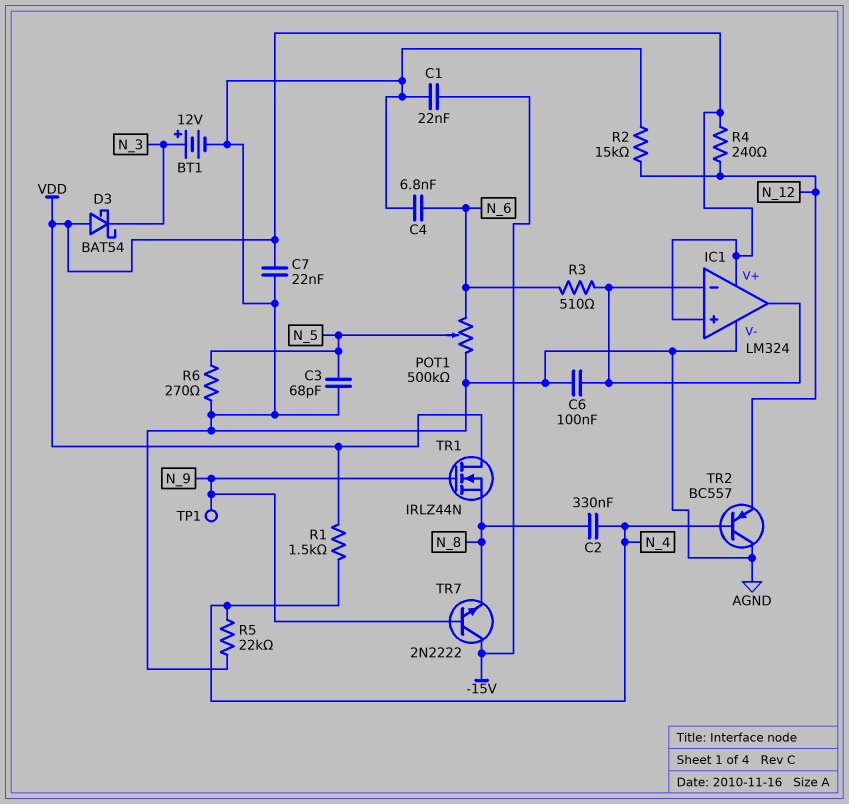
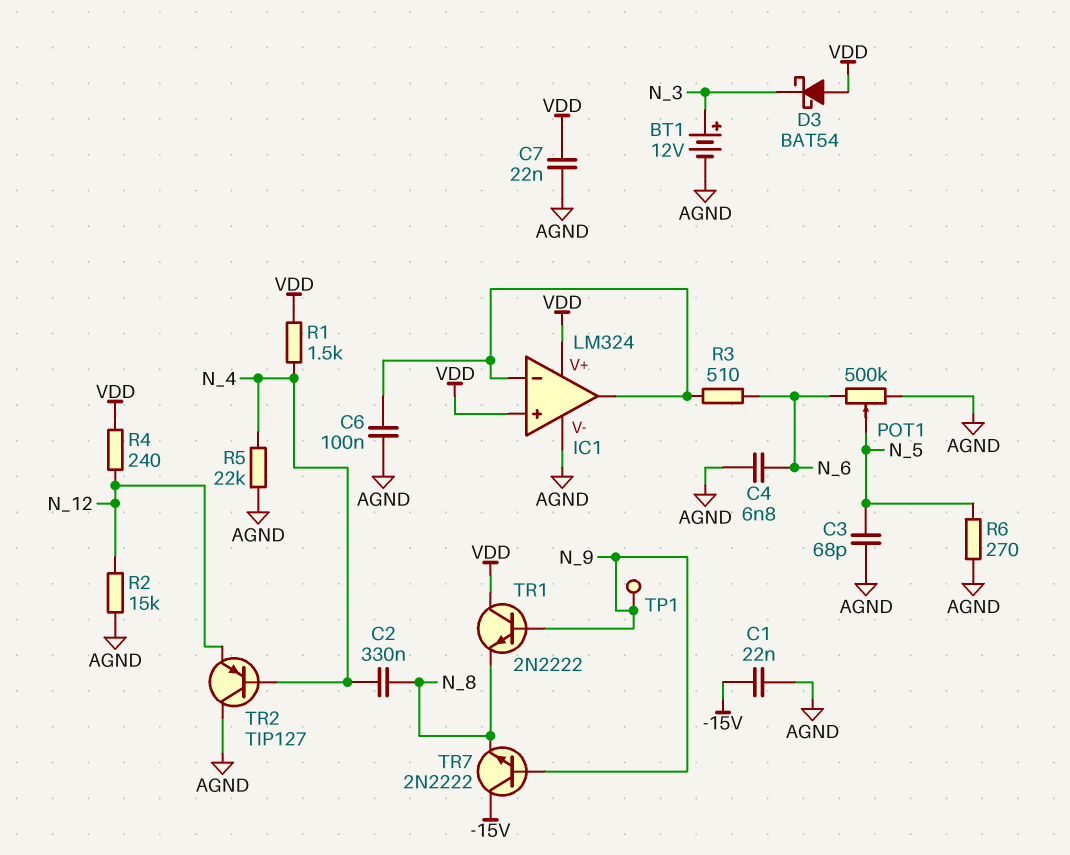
TR1: NMOS IRLZ44N (G N_9, D VDD, S N_8) -> NPN 2N2222 (B N_9, C VDD, E N_8)
TR2: PNP BC557 (B N_4, C AGND, E N_12) -> PNP TIP127 (B N_4, C AGND, E N_12)

